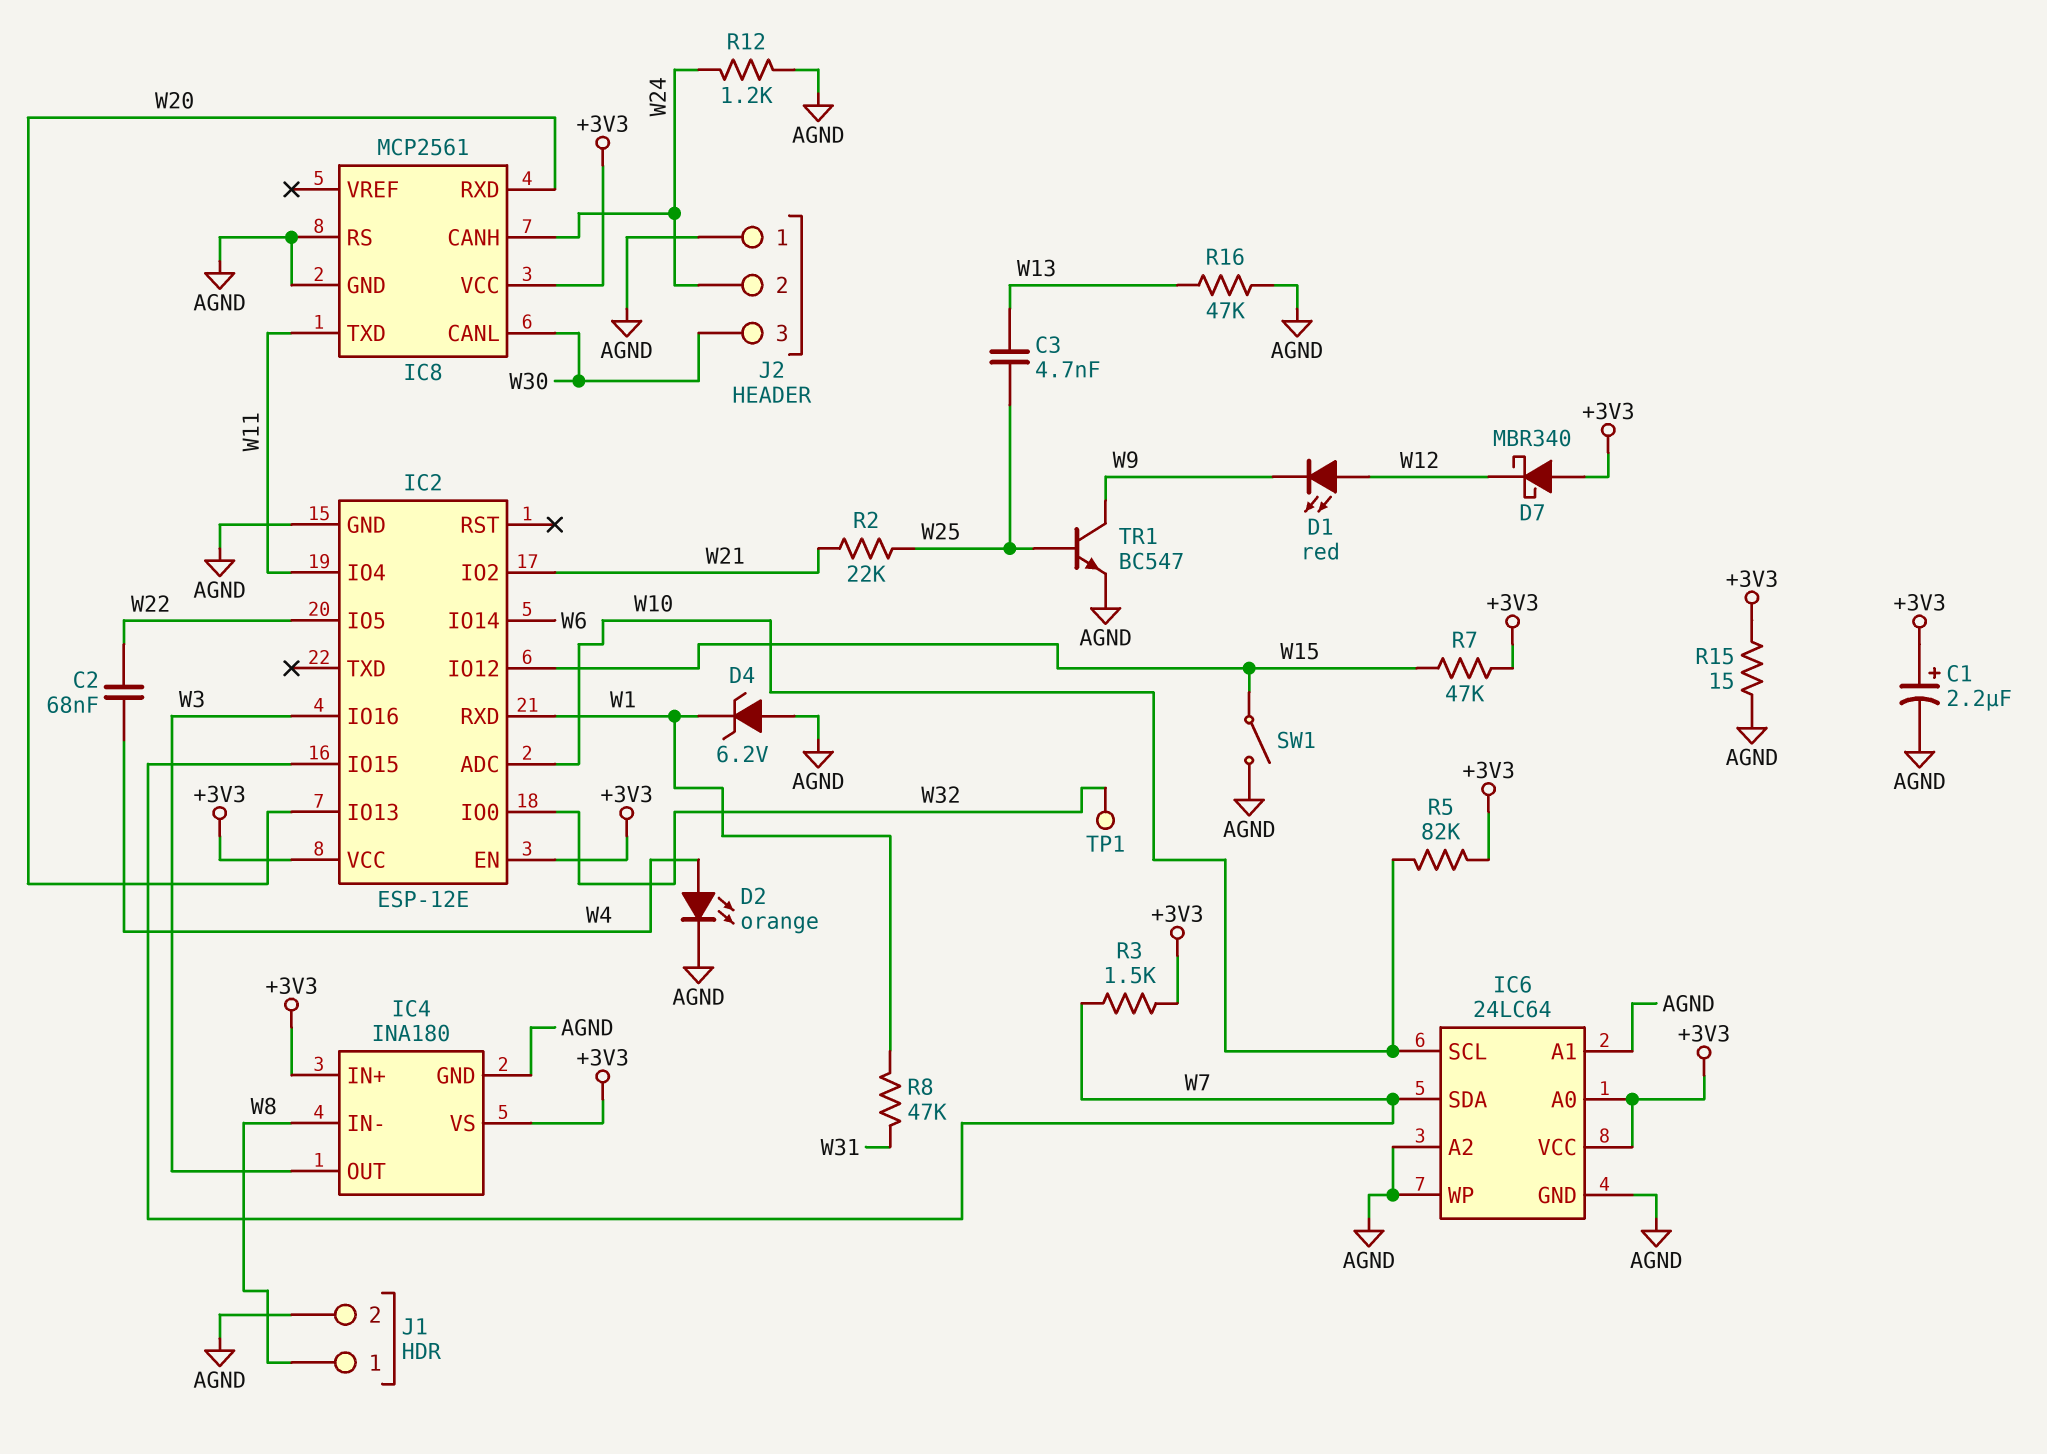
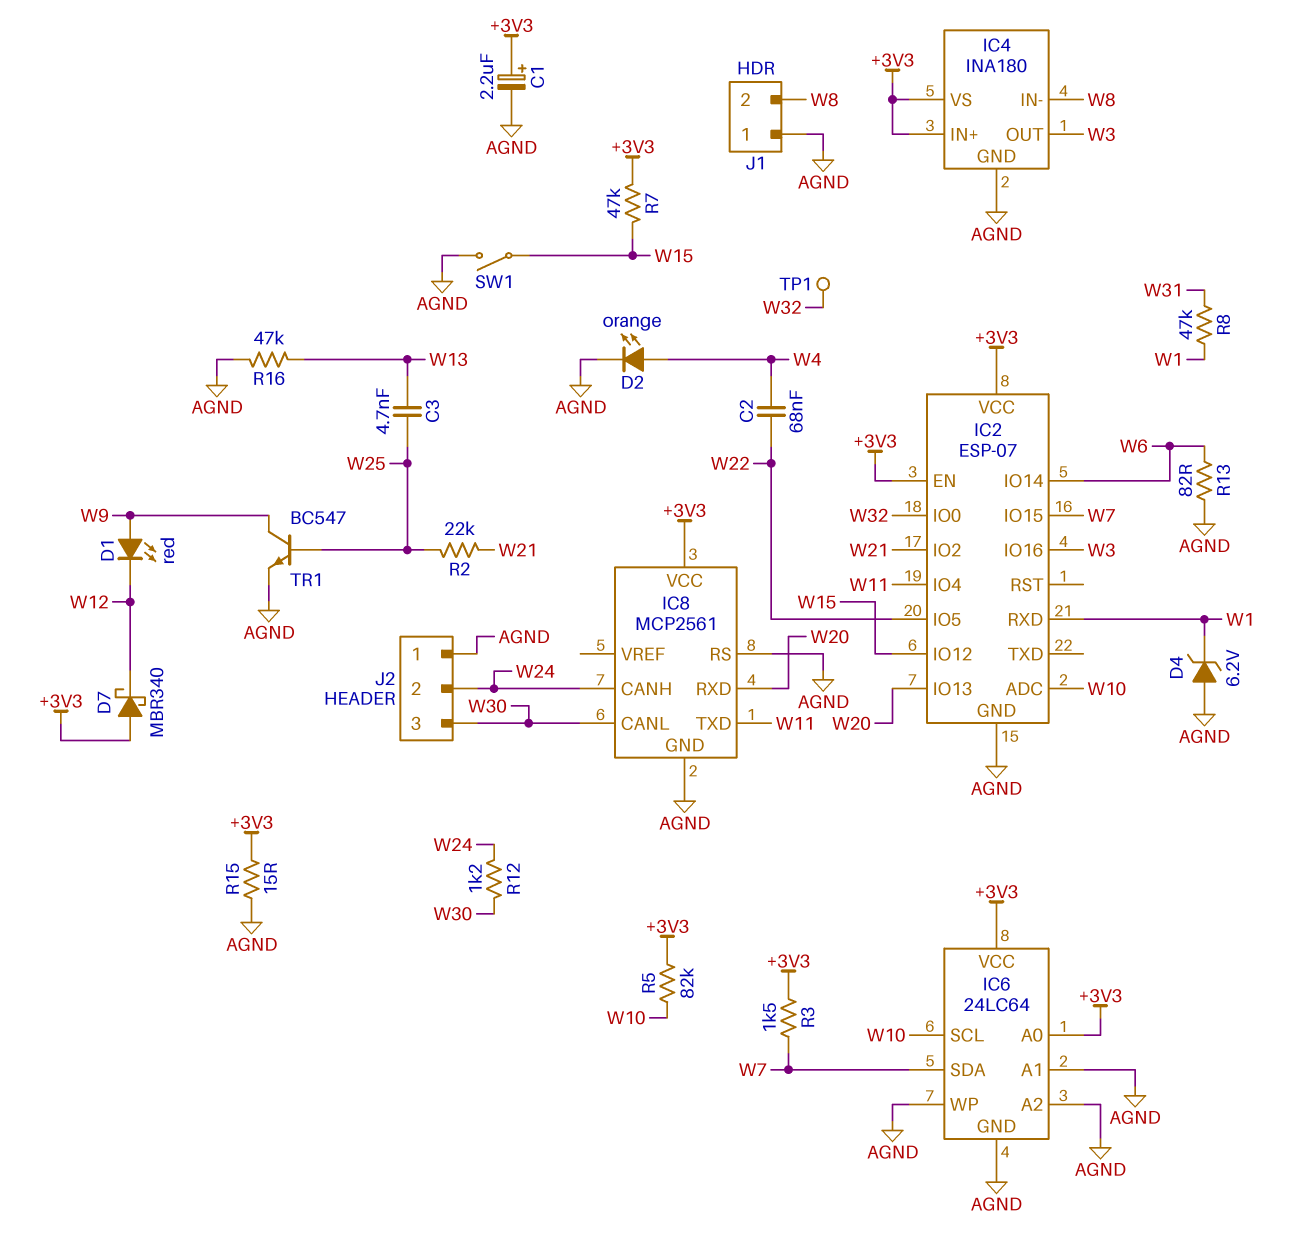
D1: LED red (A W12, K W9) -> LED red (A W9, K W12)
IC2: ESP-12E -> ESP-07
J1 pin 1: W8 -> AGND
J1 pin 2: AGND -> W8
R12: 1.2k (AGND, W24) -> 1.2k (W24, W30)
R13: none -> 82 (AGND, W6)

